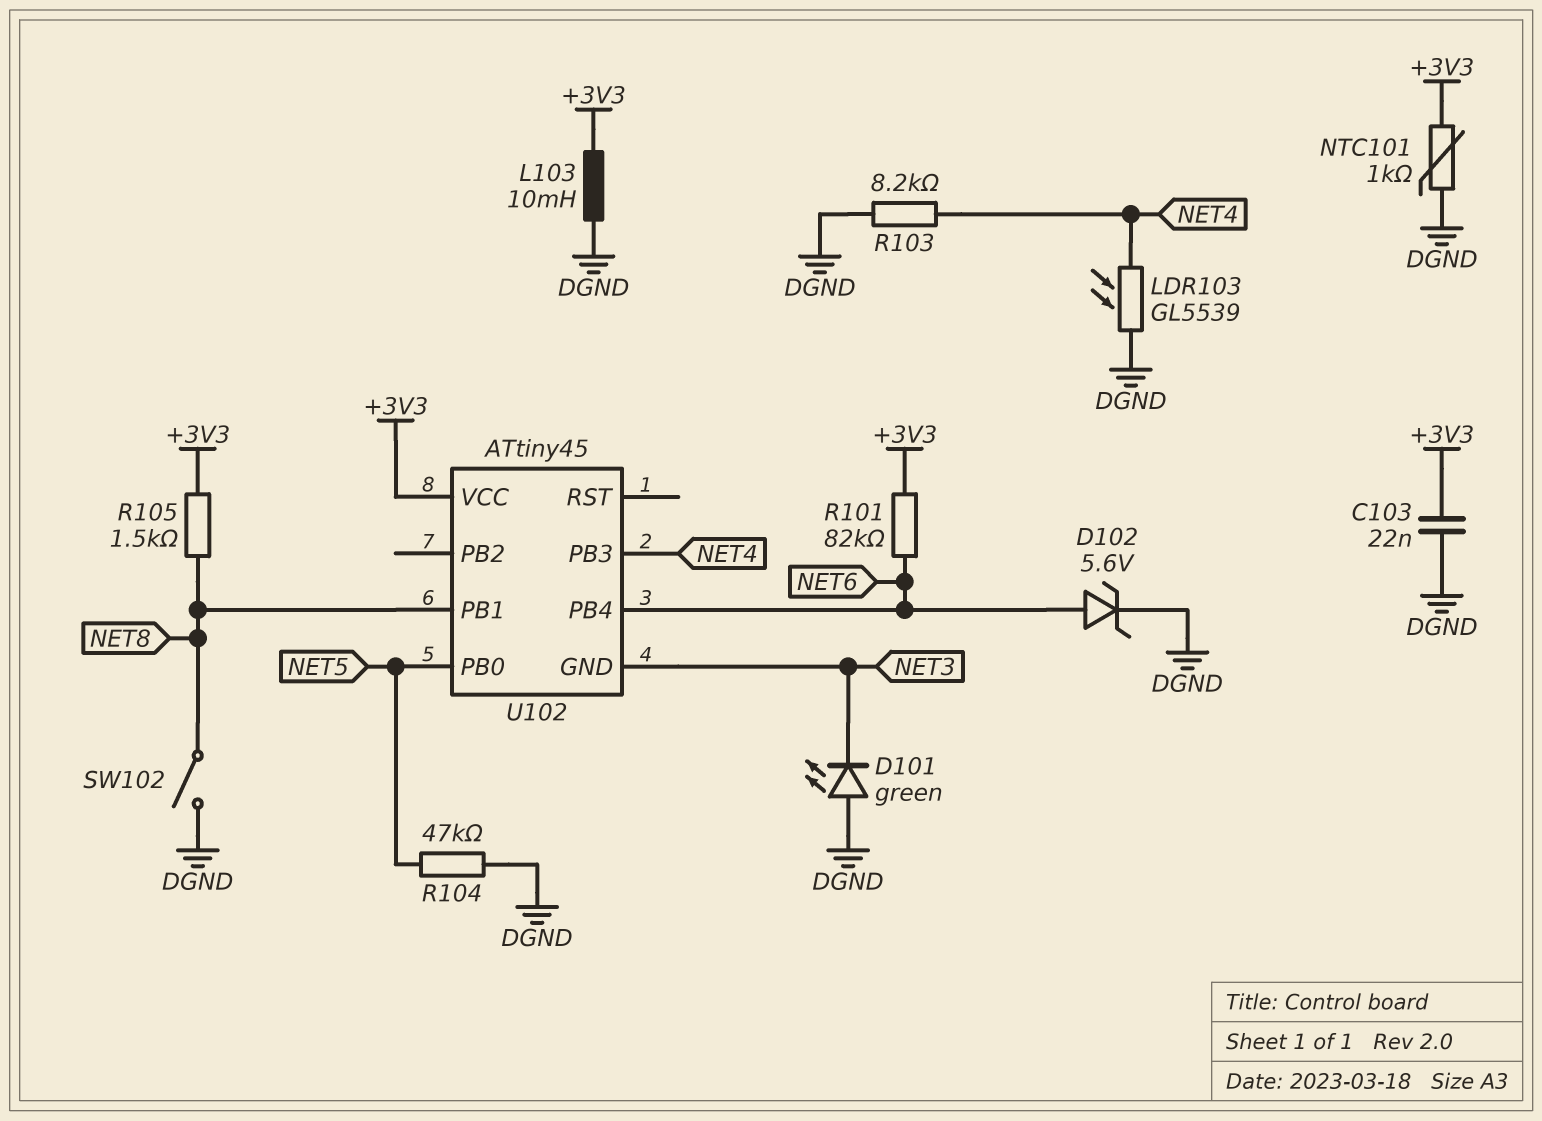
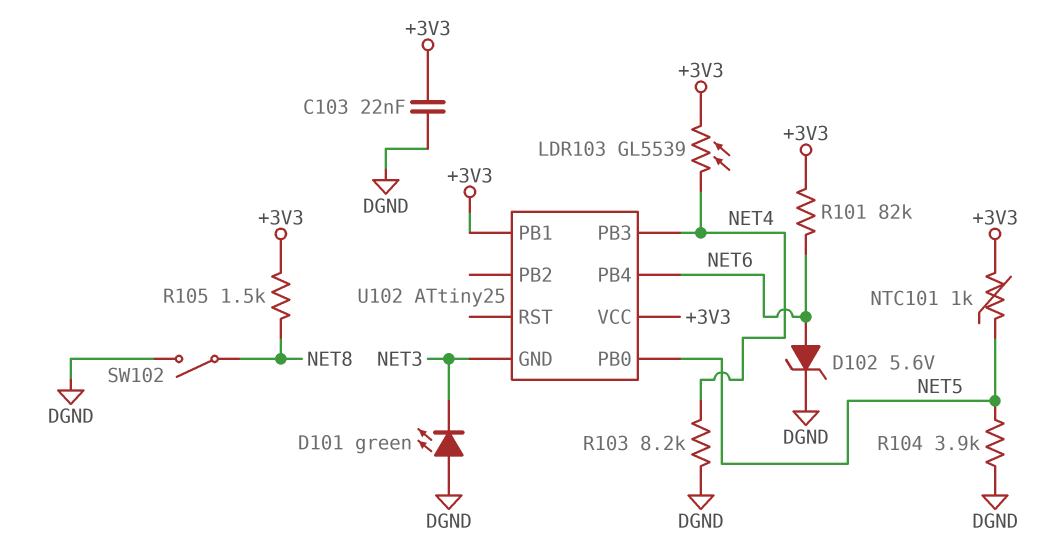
L103: 10mH (+3V3, DGND) -> none
LDR103: GL5539 (DGND, NET4) -> GL5539 (+3V3, NET4)
NTC101: 1k (+3V3, DGND) -> 1k (+3V3, NET5)
R104: 47k (DGND, NET5) -> 3.9k (DGND, NET5)
U102: ATtiny45 -> ATtiny25
U102 pin PB1: NET8 -> +3V3

